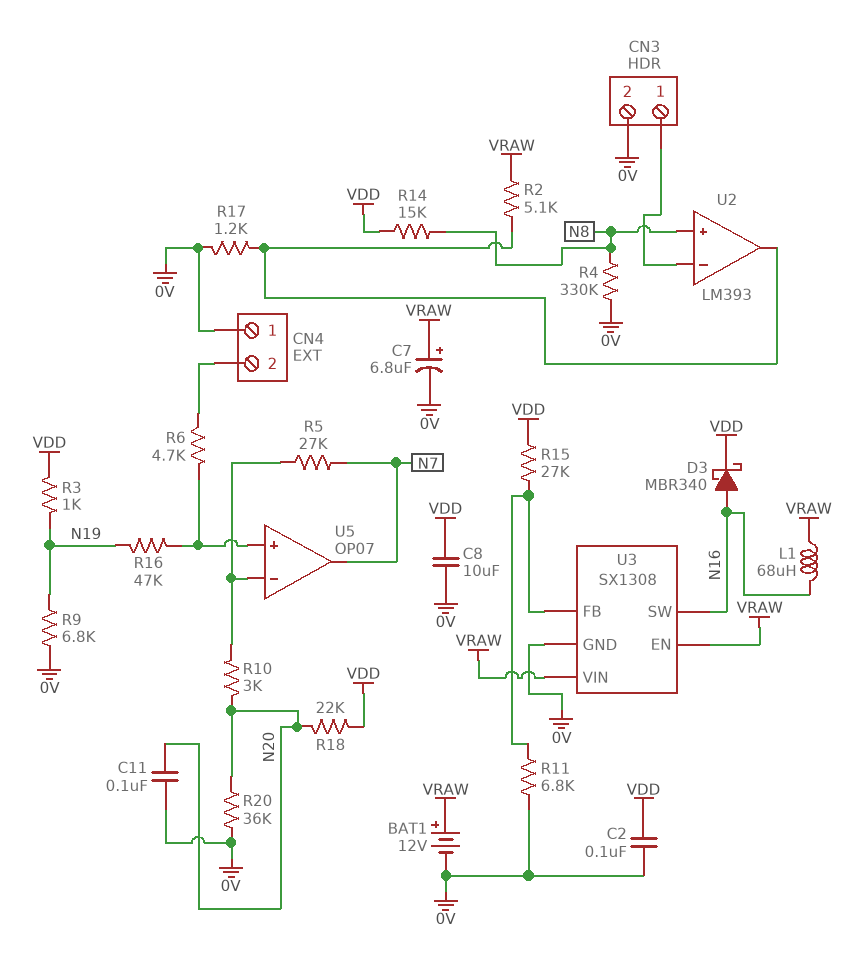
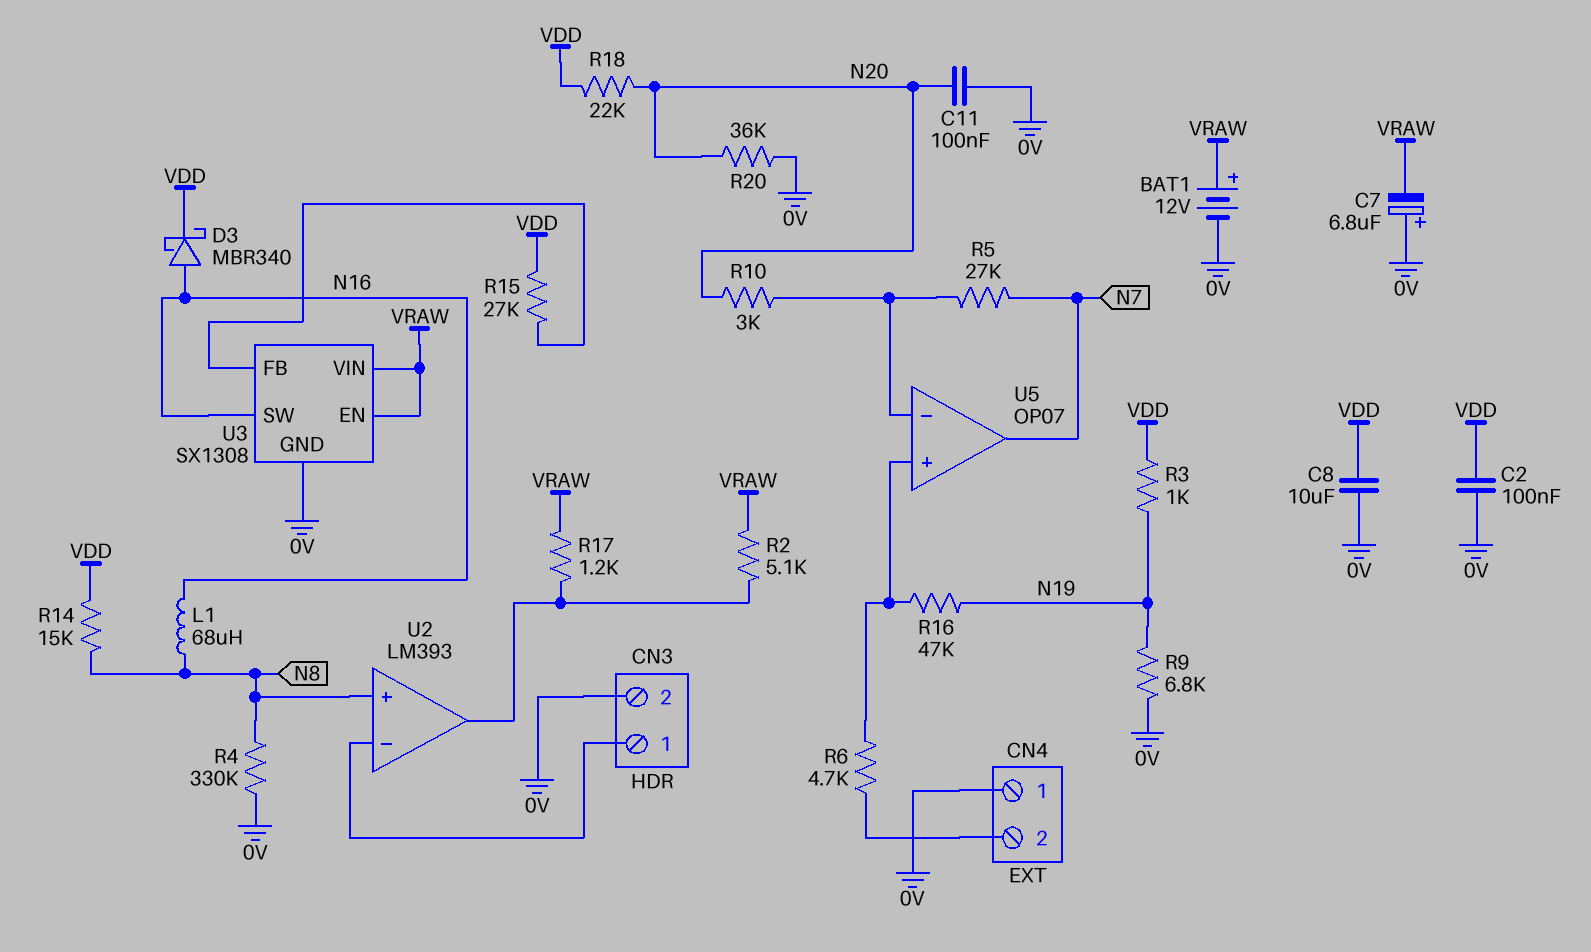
C7: 6.8uF (plus VRAW, minus 0V) -> 6.8uF (plus 0V, minus VRAW)
L1: 68uH (N16, VRAW) -> 68uH (N8, N16)
R11: 6.8k (0V, U3/FB) -> none
R17: 1.2k (0V, U2/out) -> 1.2k (U2/out, VRAW)

